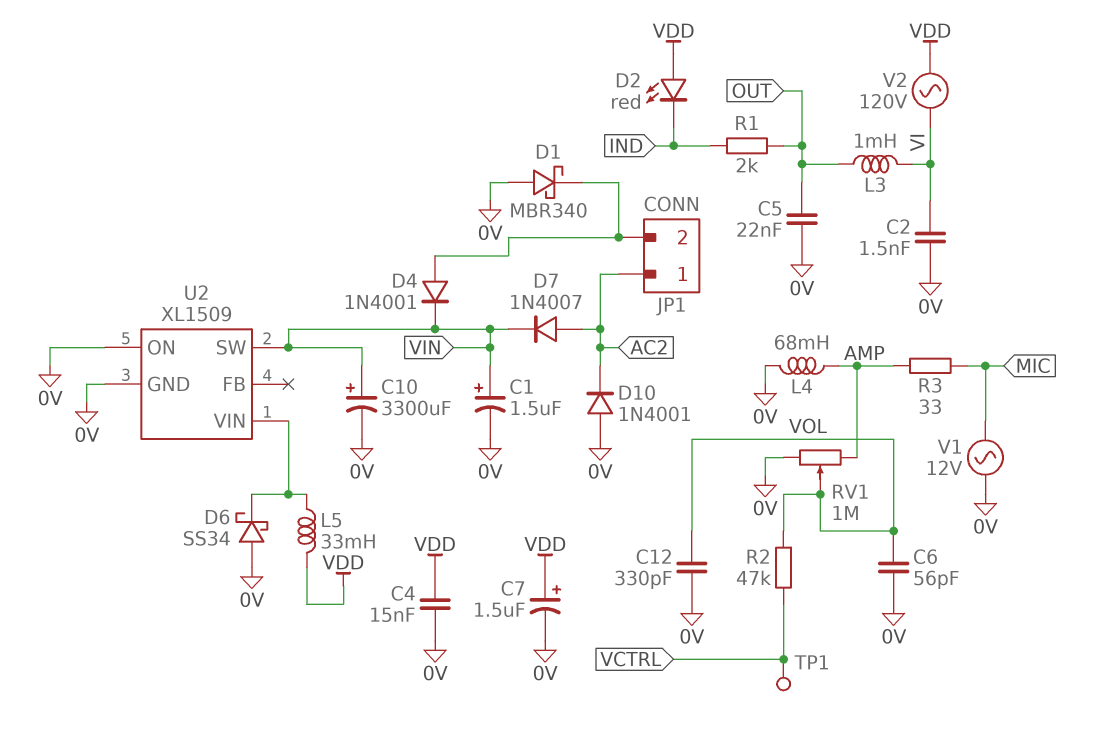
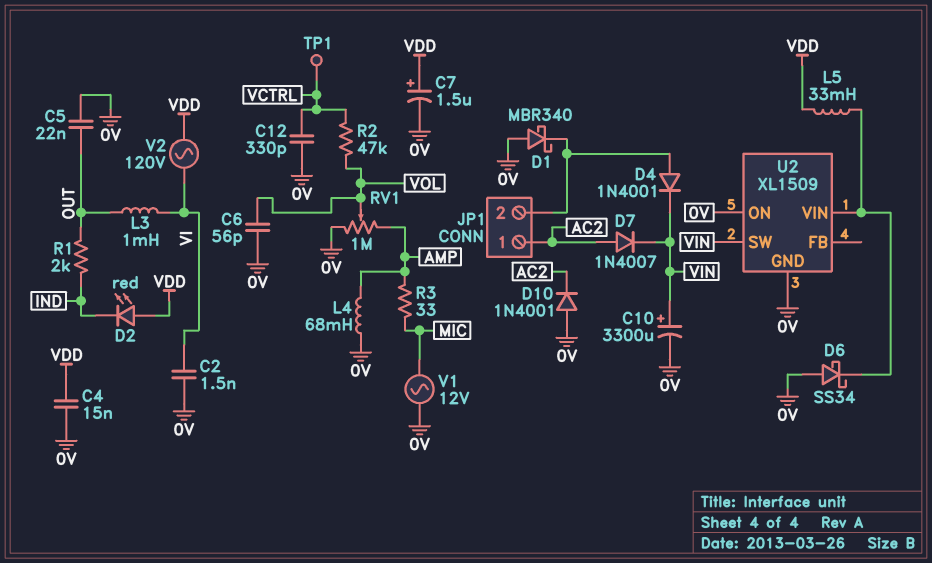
C1: 1.5uF (plus VIN, minus 0V) -> none
C12: 330pF (0V, VOL) -> 330pF (0V, VCTRL)

